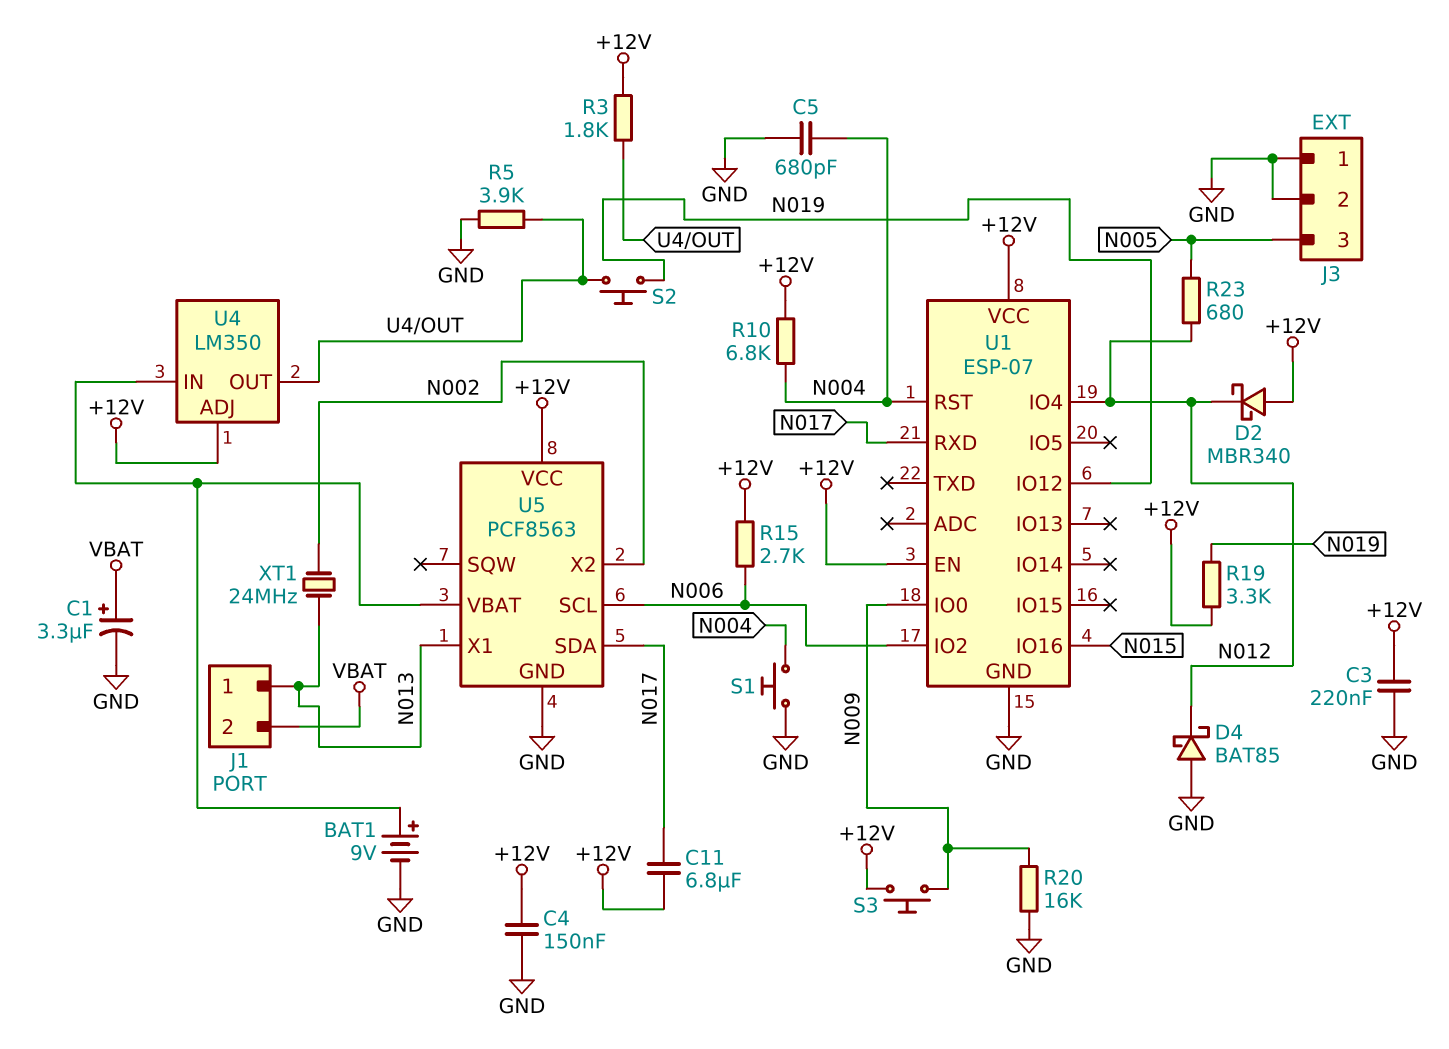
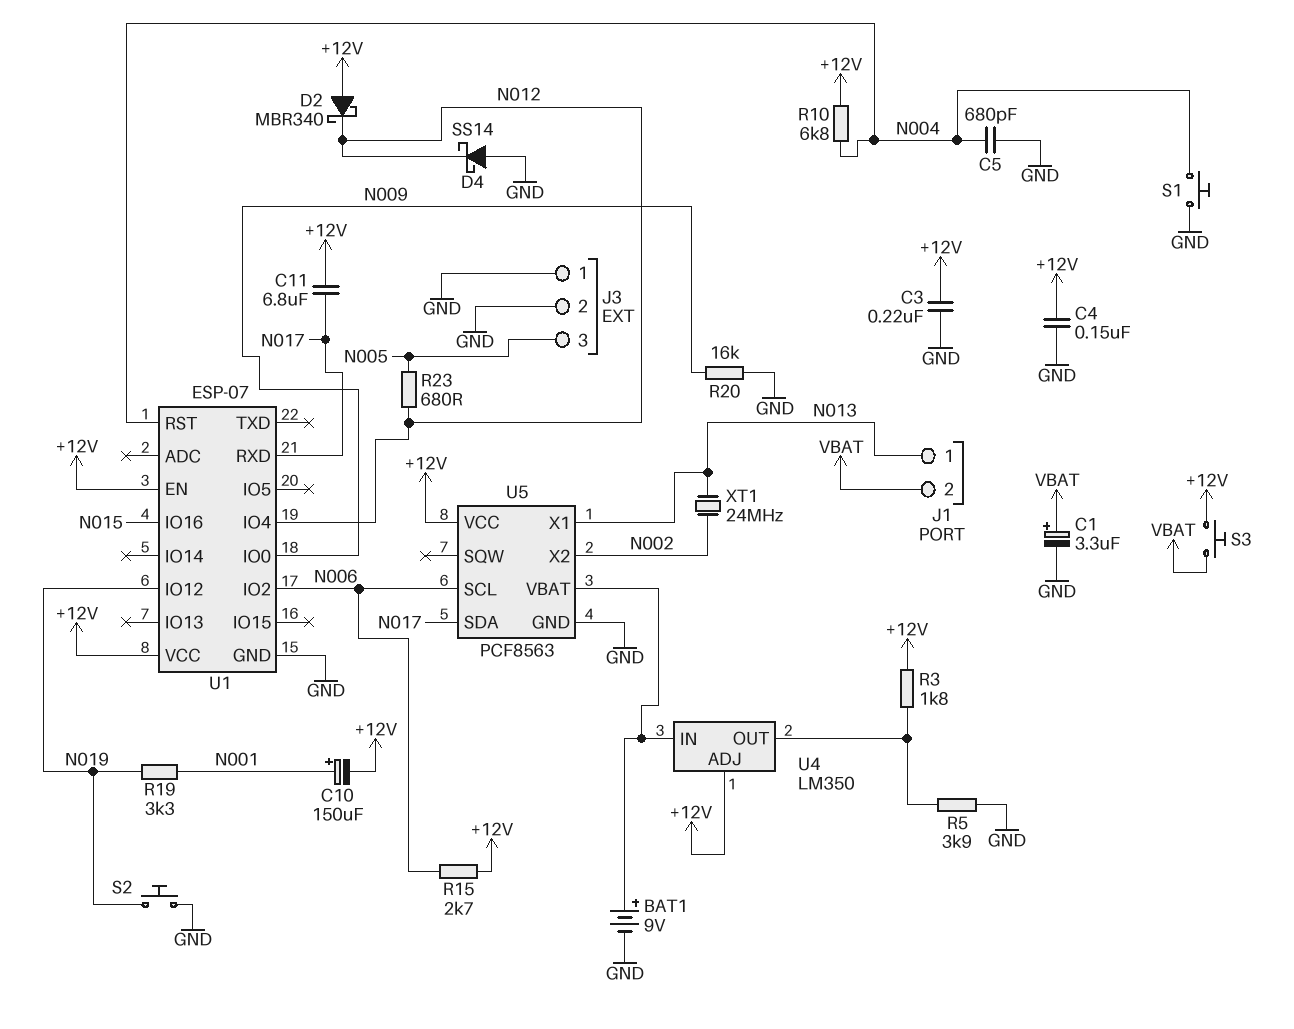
C10: none -> 150uF (plus N001, minus +12V)
D4: schottky BAT85 (A GND, K N012) -> schottky SS14 (A GND, K N012)
R19: 3.3k (+12V, N019) -> 3.3k (N001, N019)
S2: button (N019, U4/OUT) -> button (GND, N019)
S3: button (+12V, N009) -> button (+12V, VBAT)

